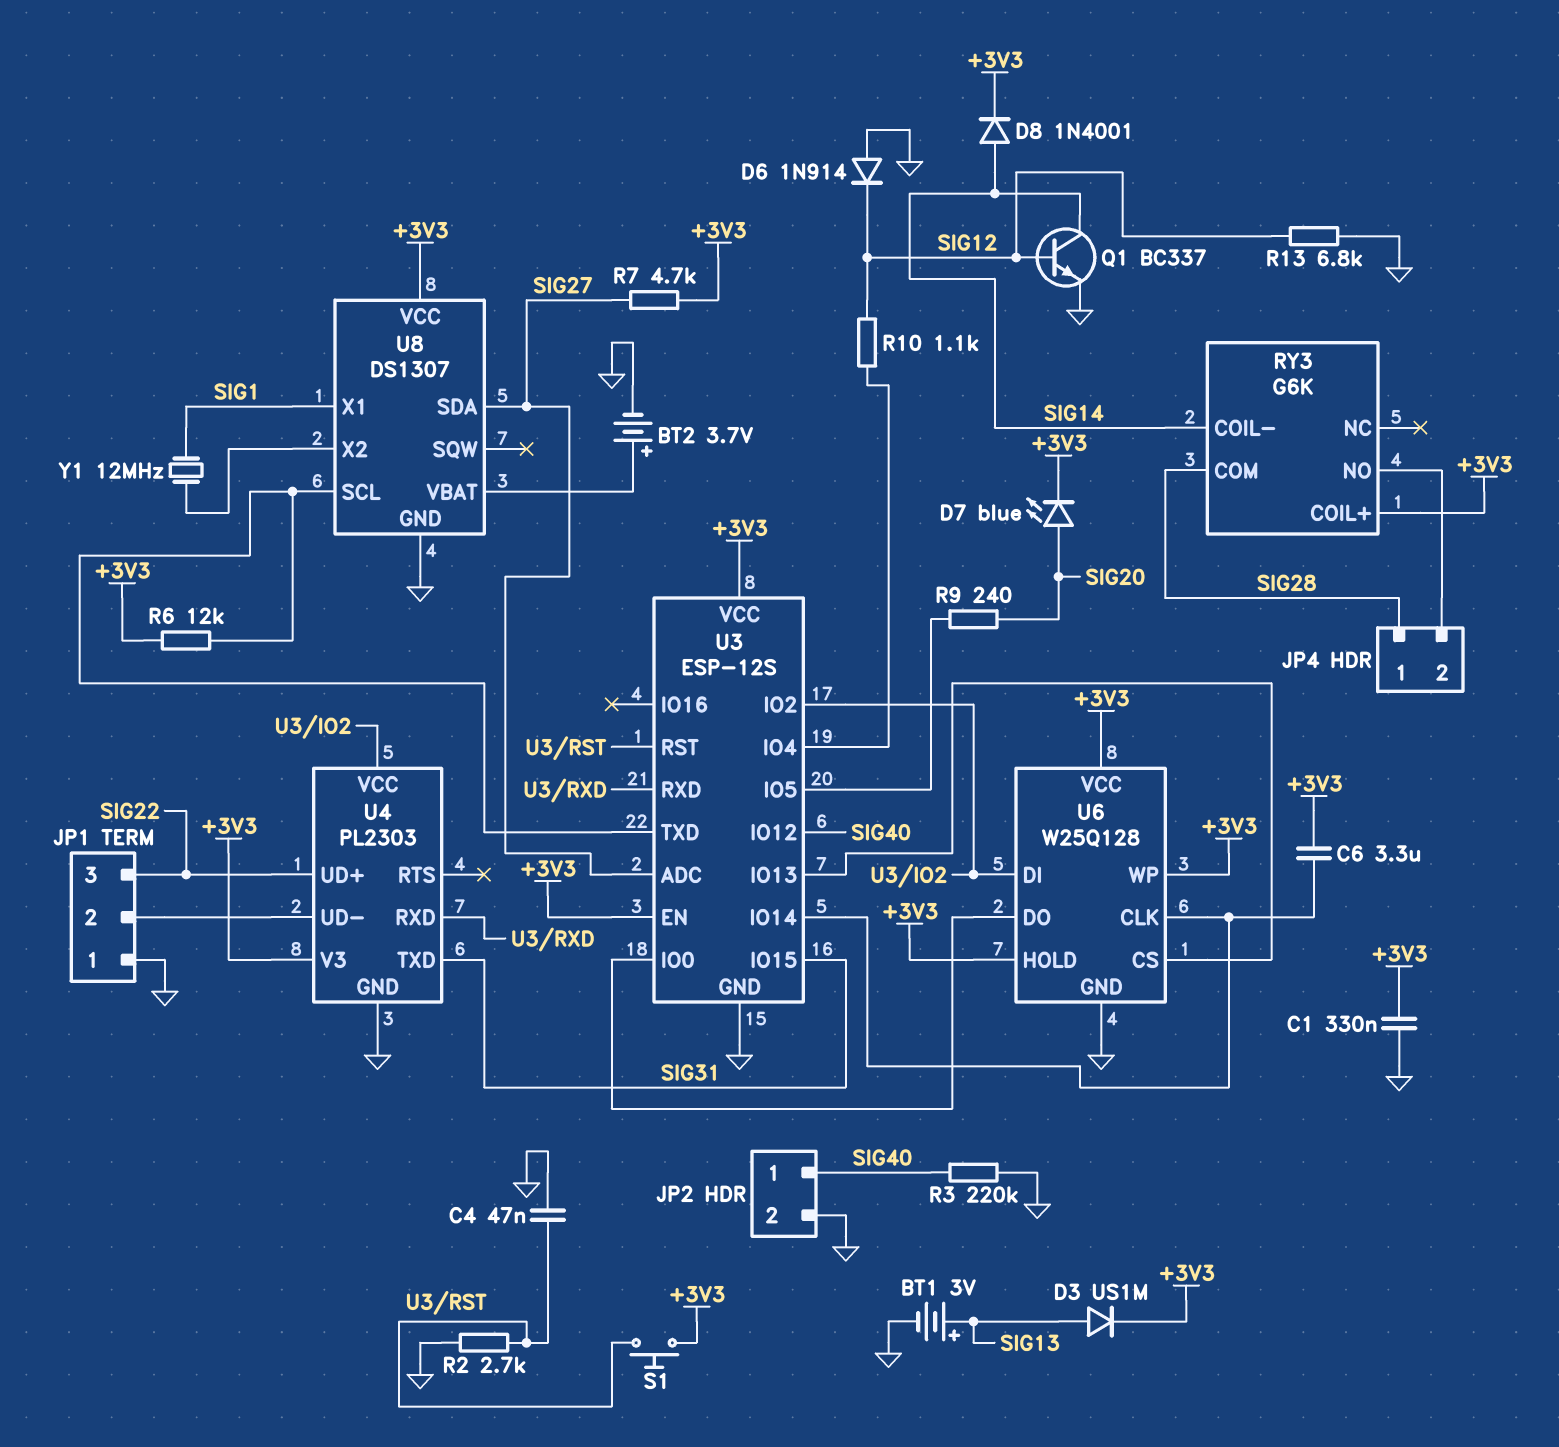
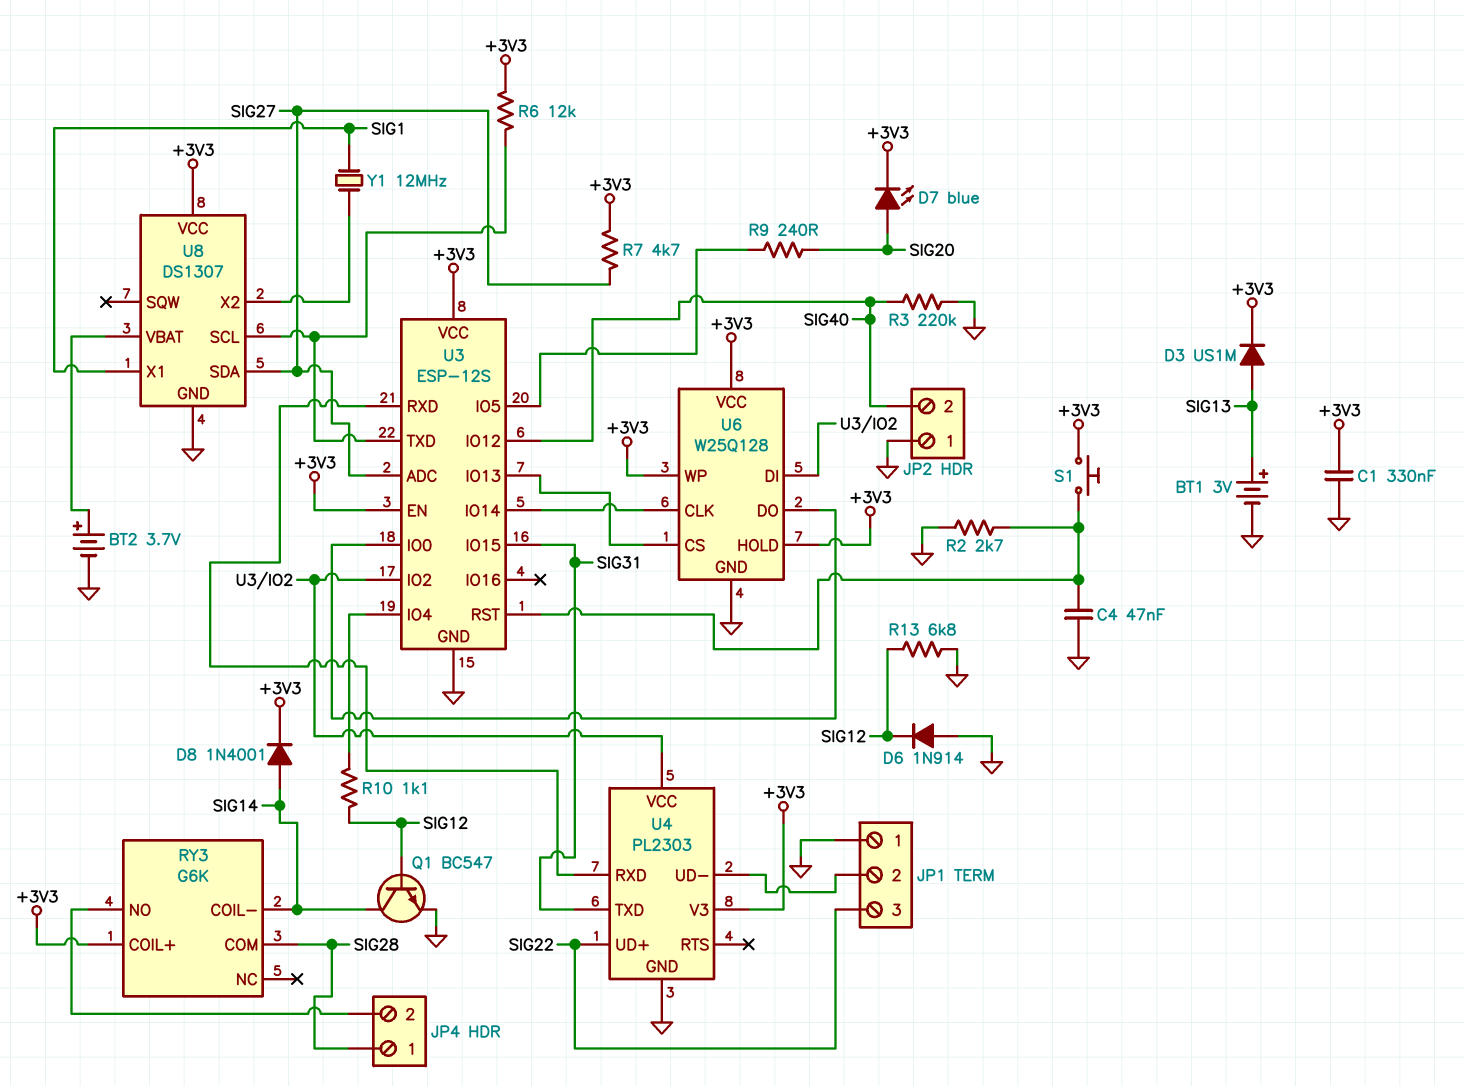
C6: 3.3uF (+3V3, U3/IO14) -> none
JP2 pin 1: SIG40 -> GND
JP2 pin 2: GND -> SIG40
Q1: NPN BC337 (B SIG12, C SIG14, E GND) -> NPN BC547 (B SIG12, C SIG14, E GND)

